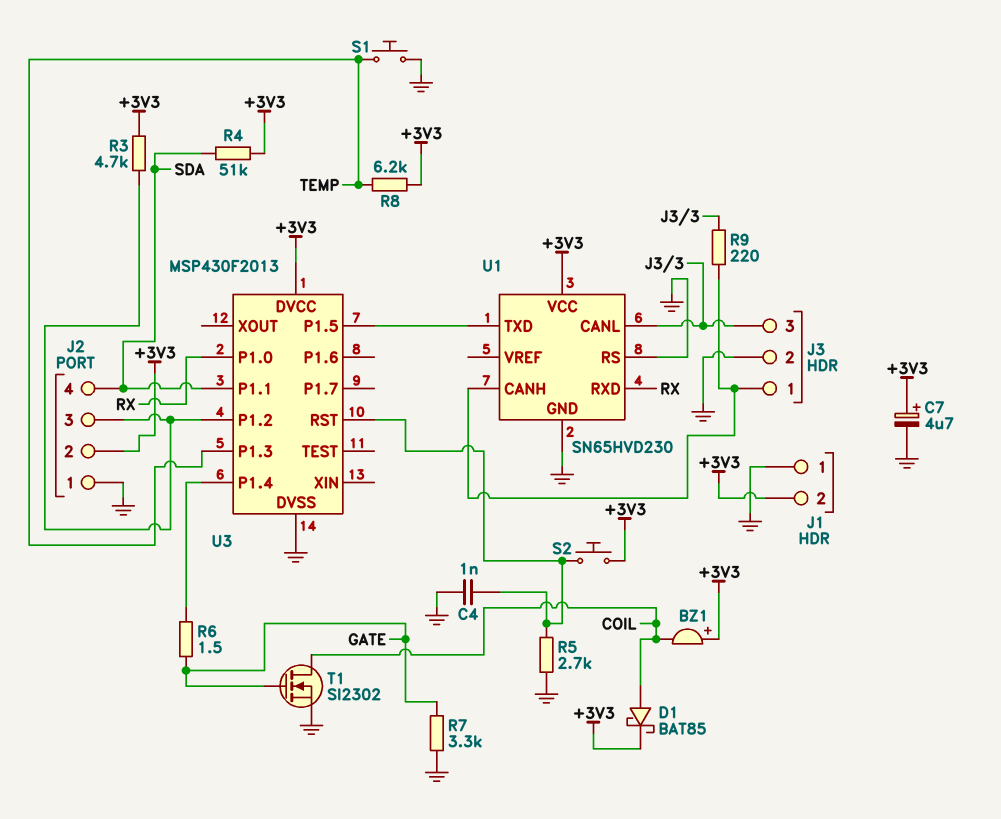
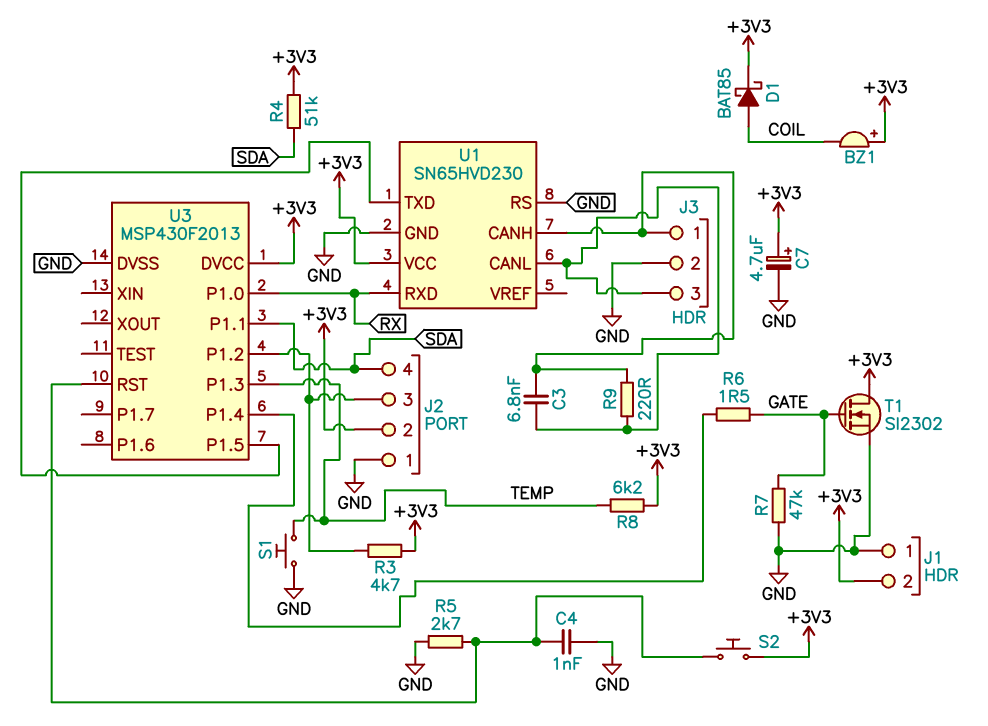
C3: none -> 6.8nF (J3/1, J3/3)
R7: 3.3k (GATE, GND) -> 47k (GATE, GND)
T1: NMOS SI2302 (G GATE, D COIL, S GND) -> NMOS SI2302 (G GATE, D +3V3, S GND)

